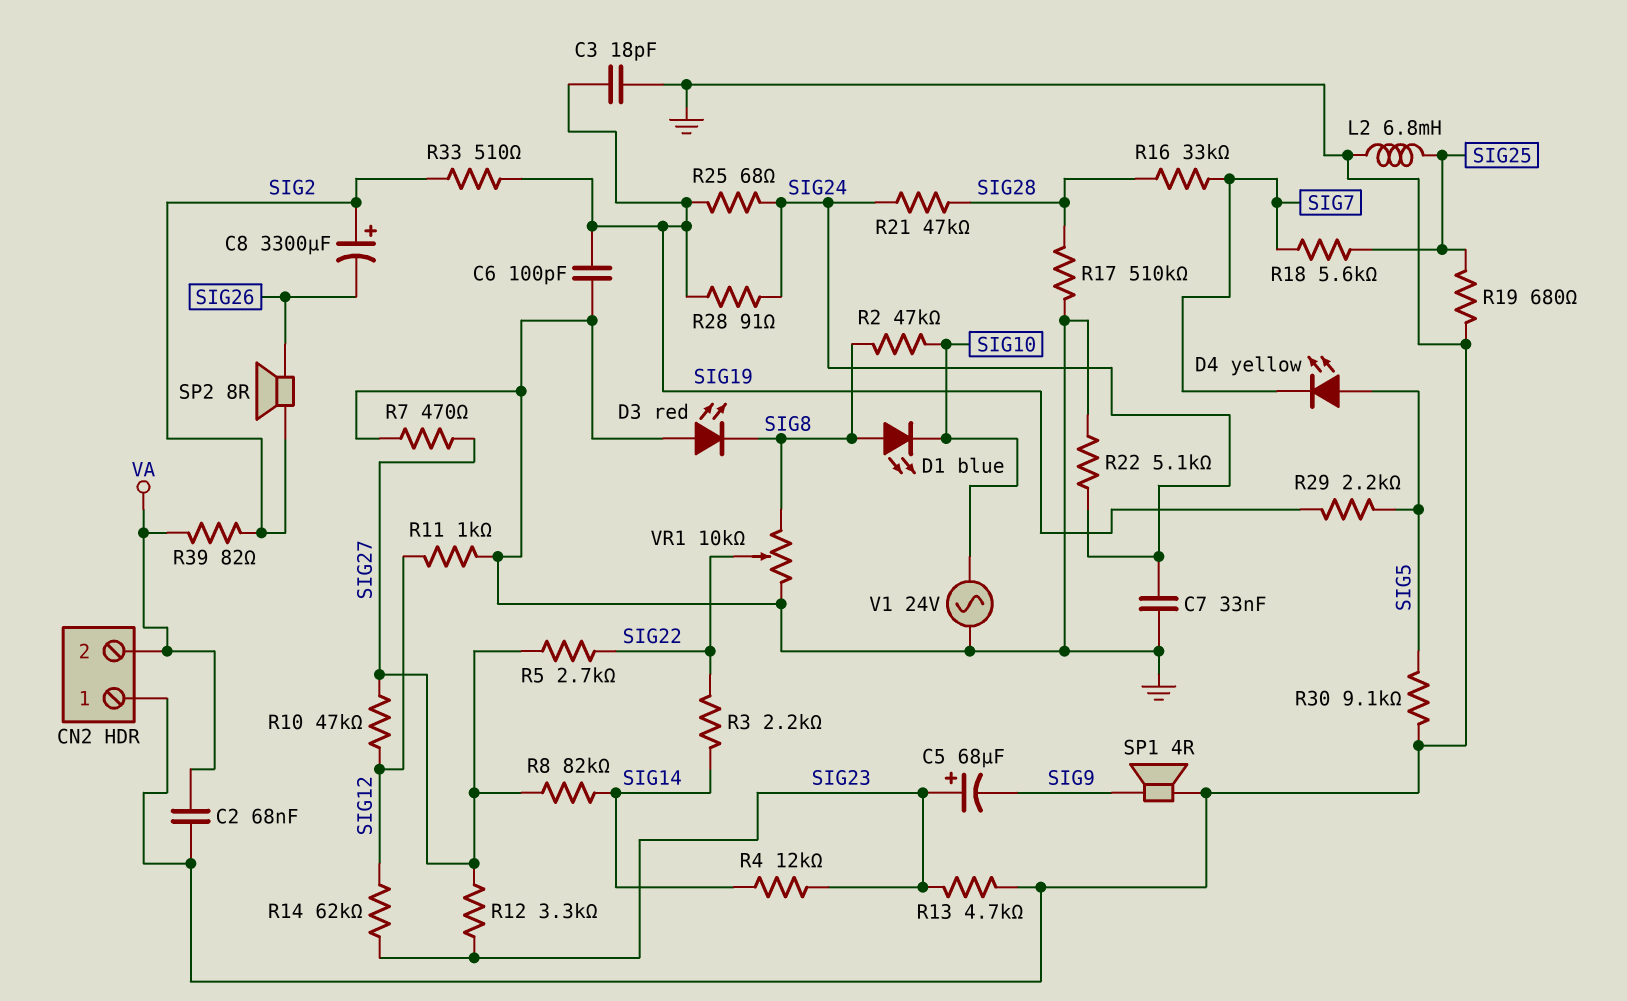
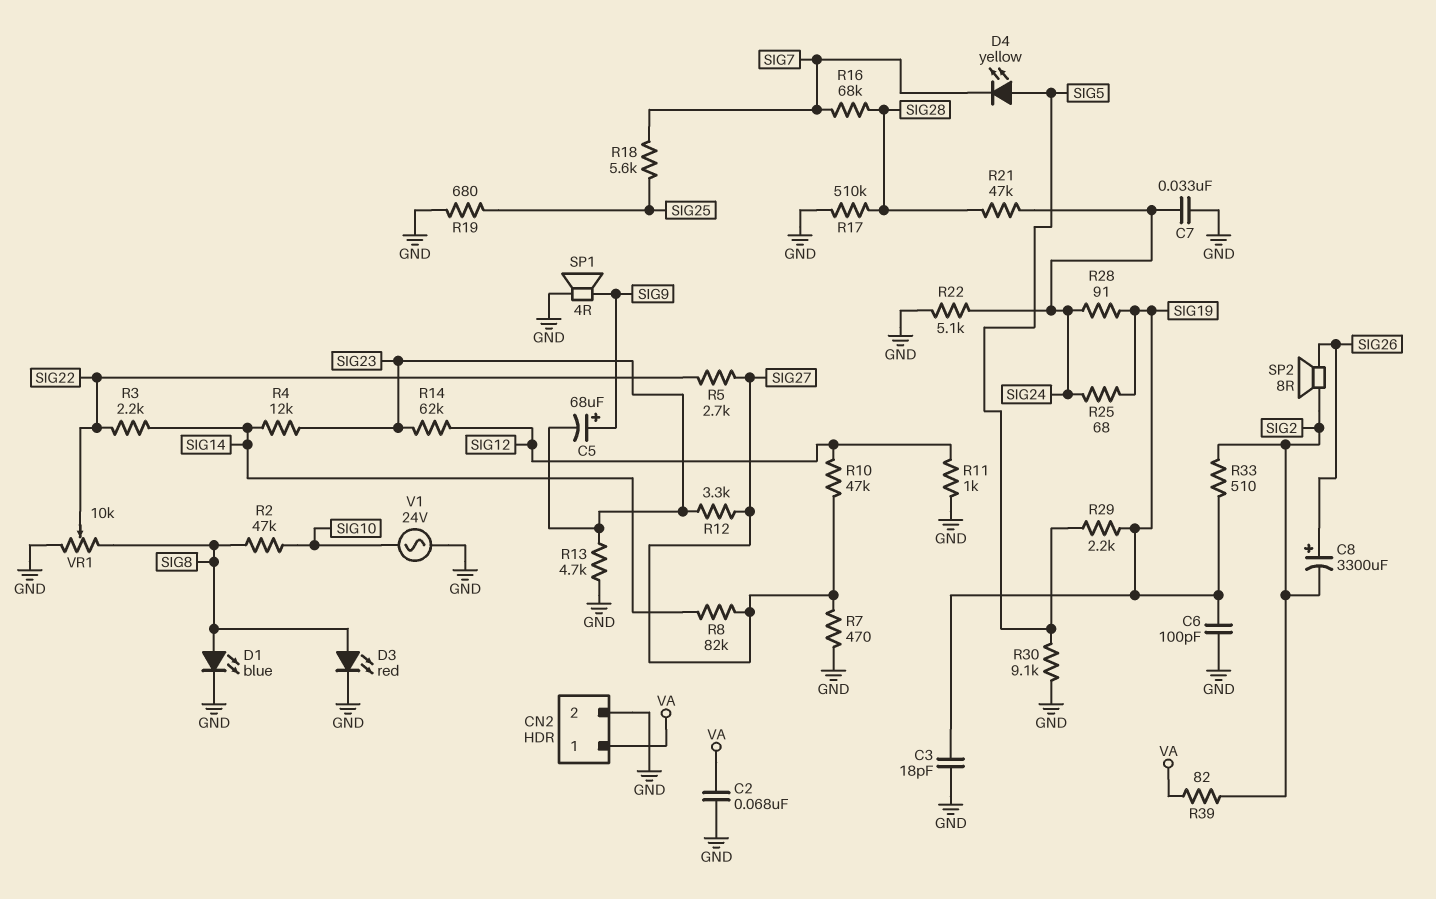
C5: 68uF (plus SIG23, minus SIG9) -> 68uF (plus SIG9, minus SIG23)
C8: 3300uF (plus SIG2, minus SIG26) -> 3300uF (plus SIG26, minus SIG2)
CN2 pin 1: GND -> VA
CN2 pin 2: VA -> GND
D1: LED blue (A SIG8, K SIG10) -> LED blue (A SIG8, K GND)
D3: LED red (A GND, K SIG8) -> LED red (A SIG8, K GND)
L2: 6.8mH (GND, SIG25) -> none
R16: 33k (SIG7, SIG28) -> 68k (SIG7, SIG28)

